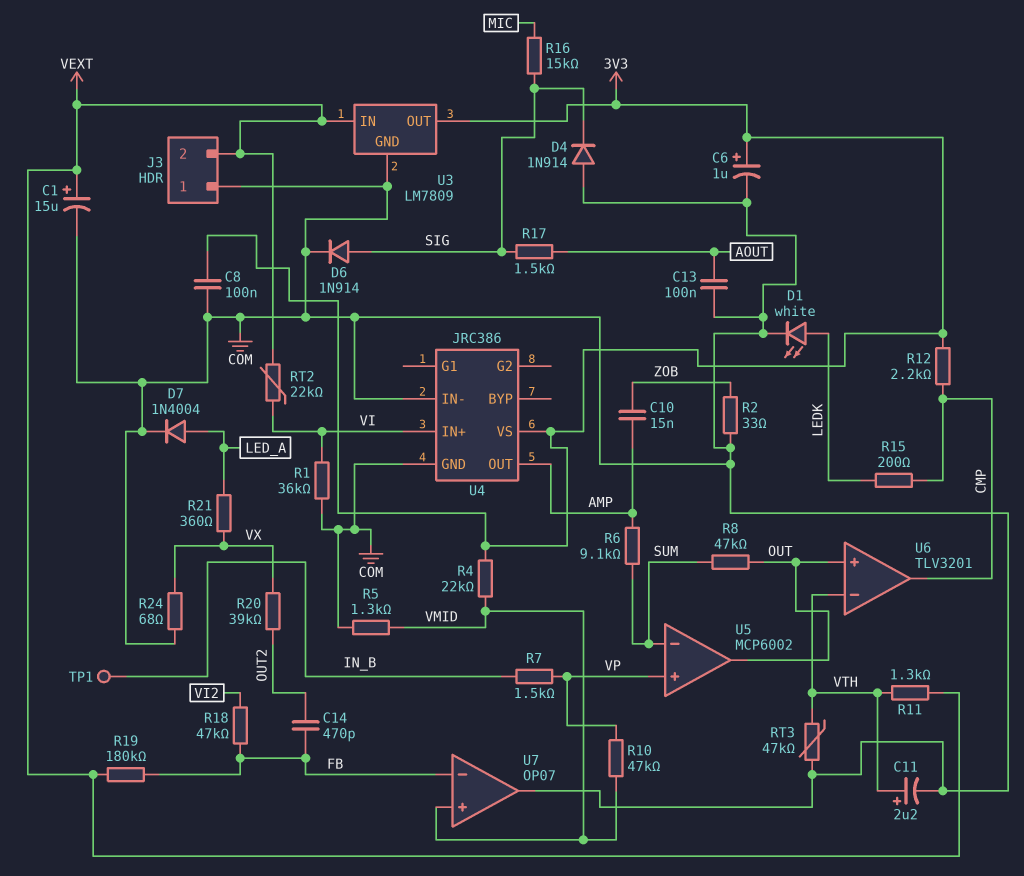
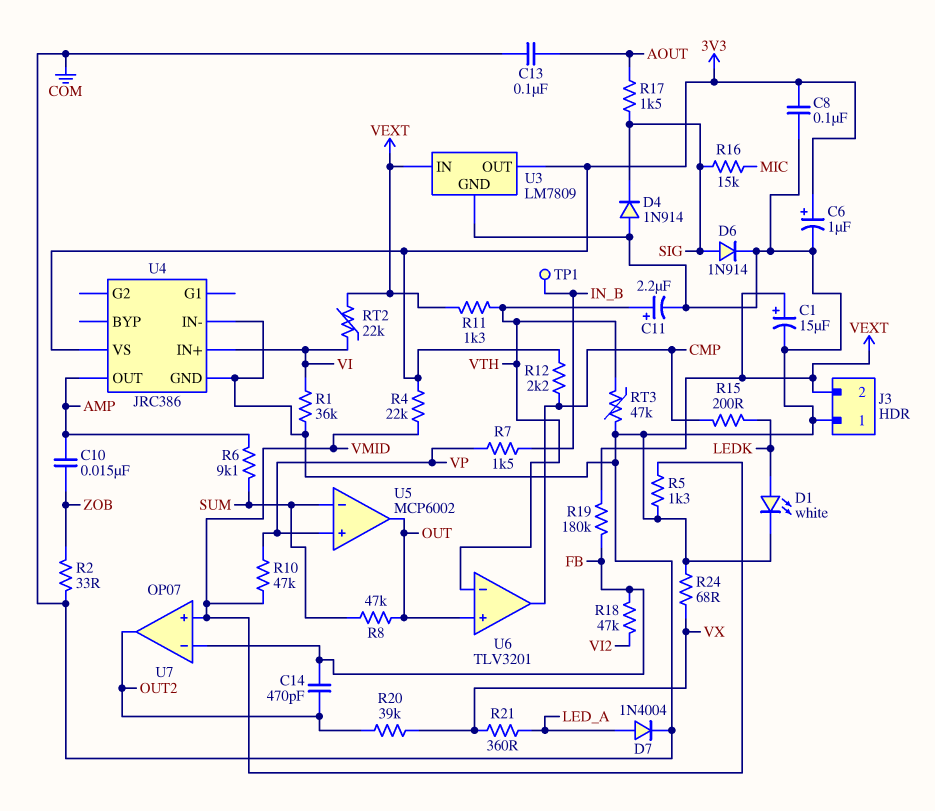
U7 pin out: COM -> OUT2

